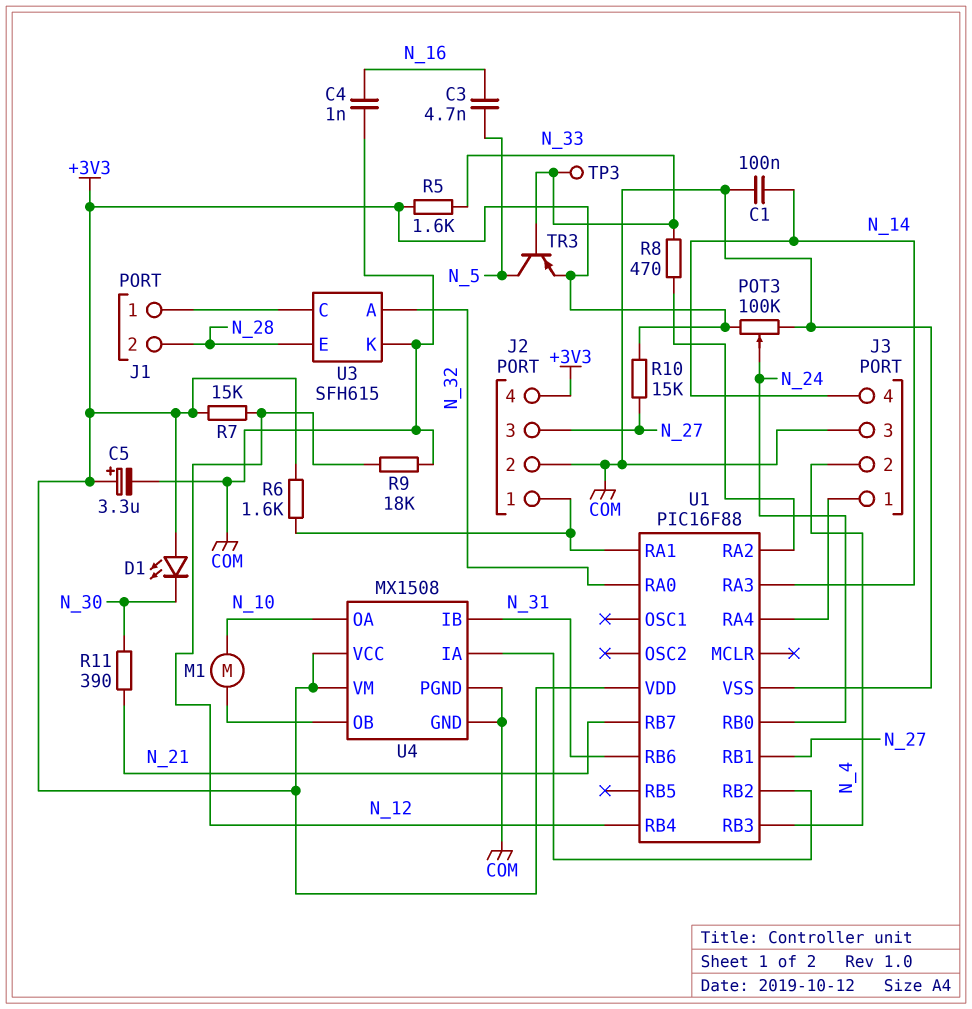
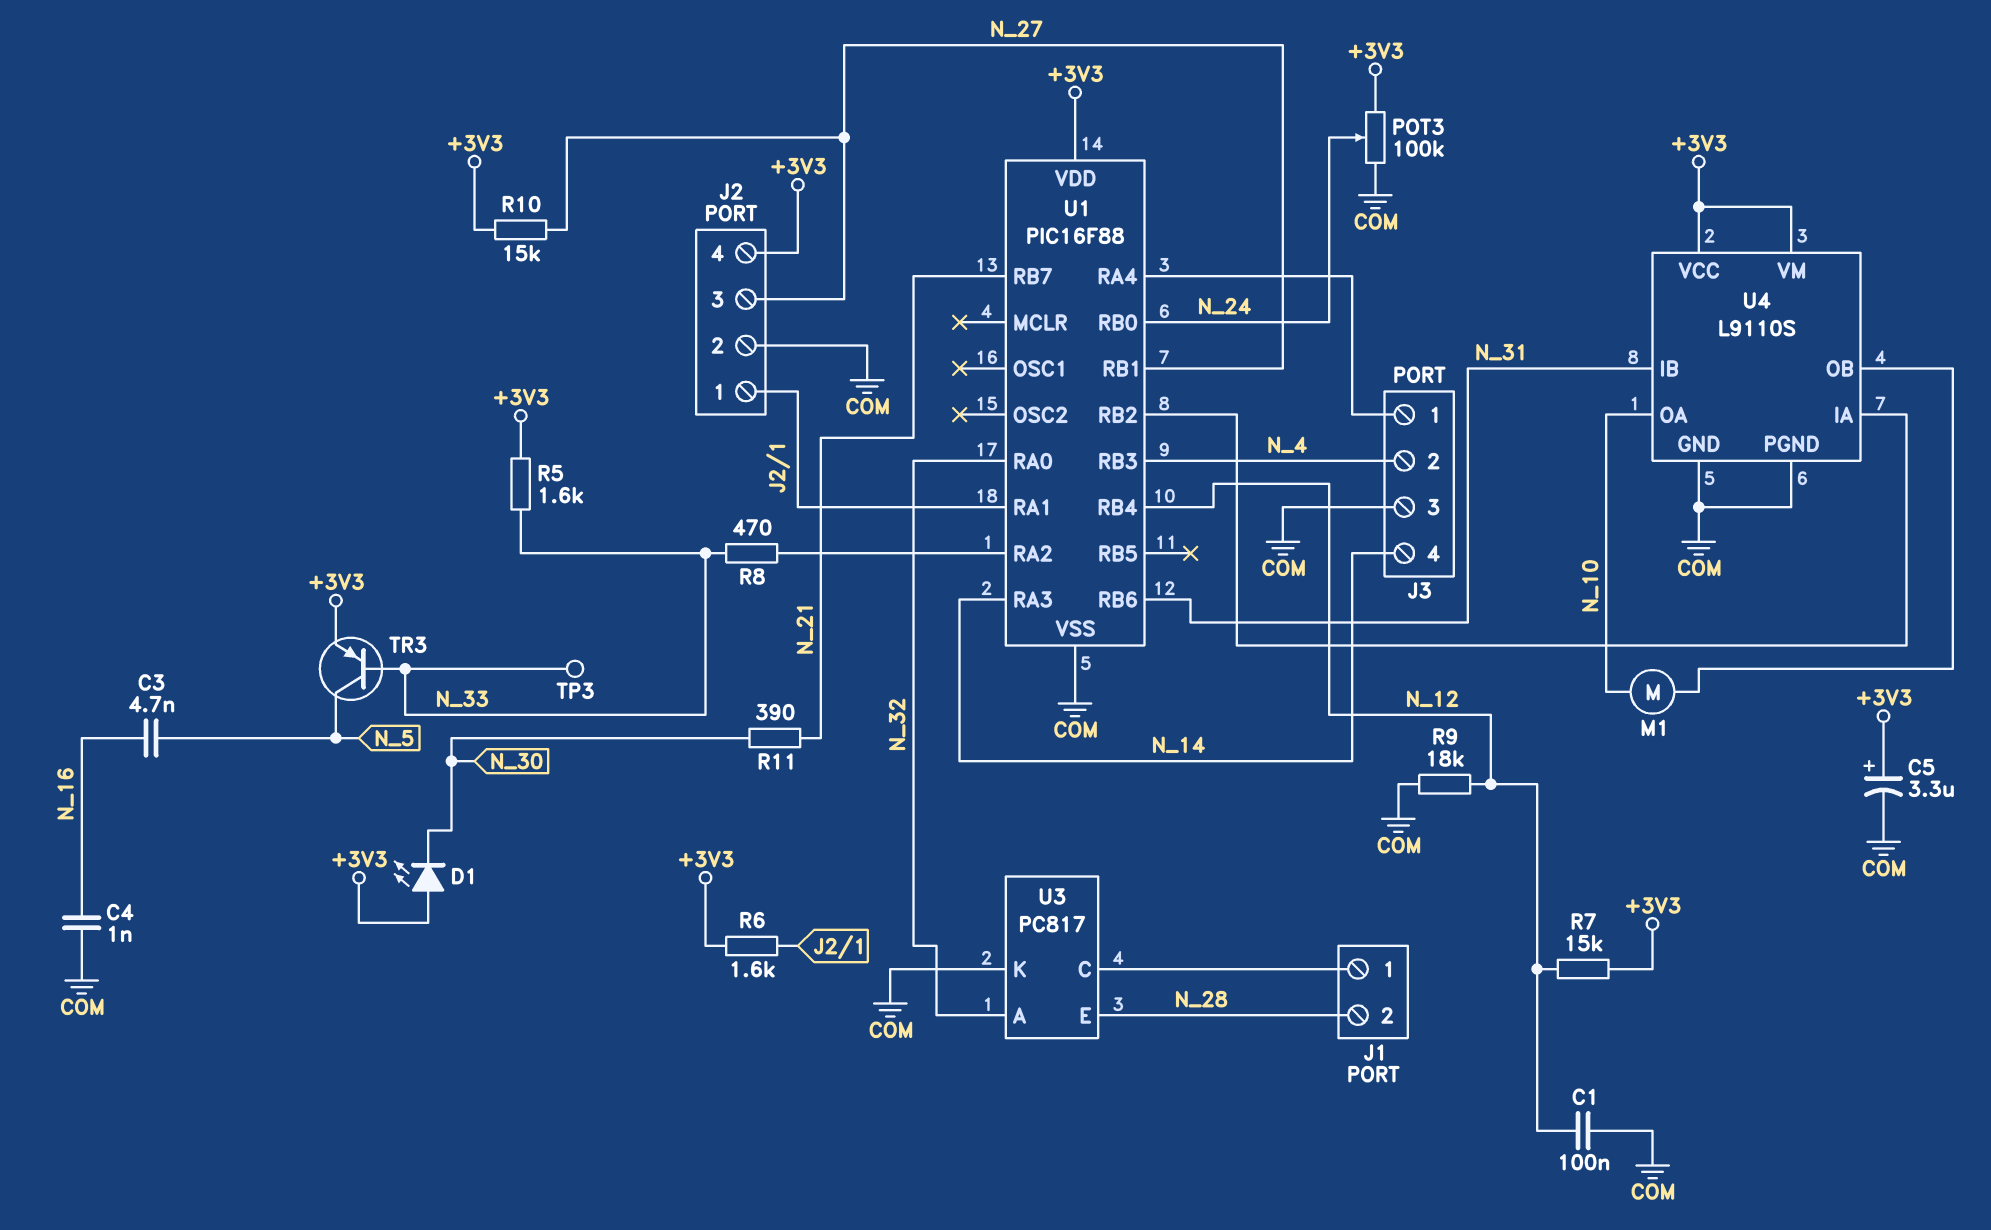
C1: 100nF (COM, N_14) -> 100nF (COM, N_12)
U3: SFH615 -> PC817
U4: MX1508 -> L9110S

